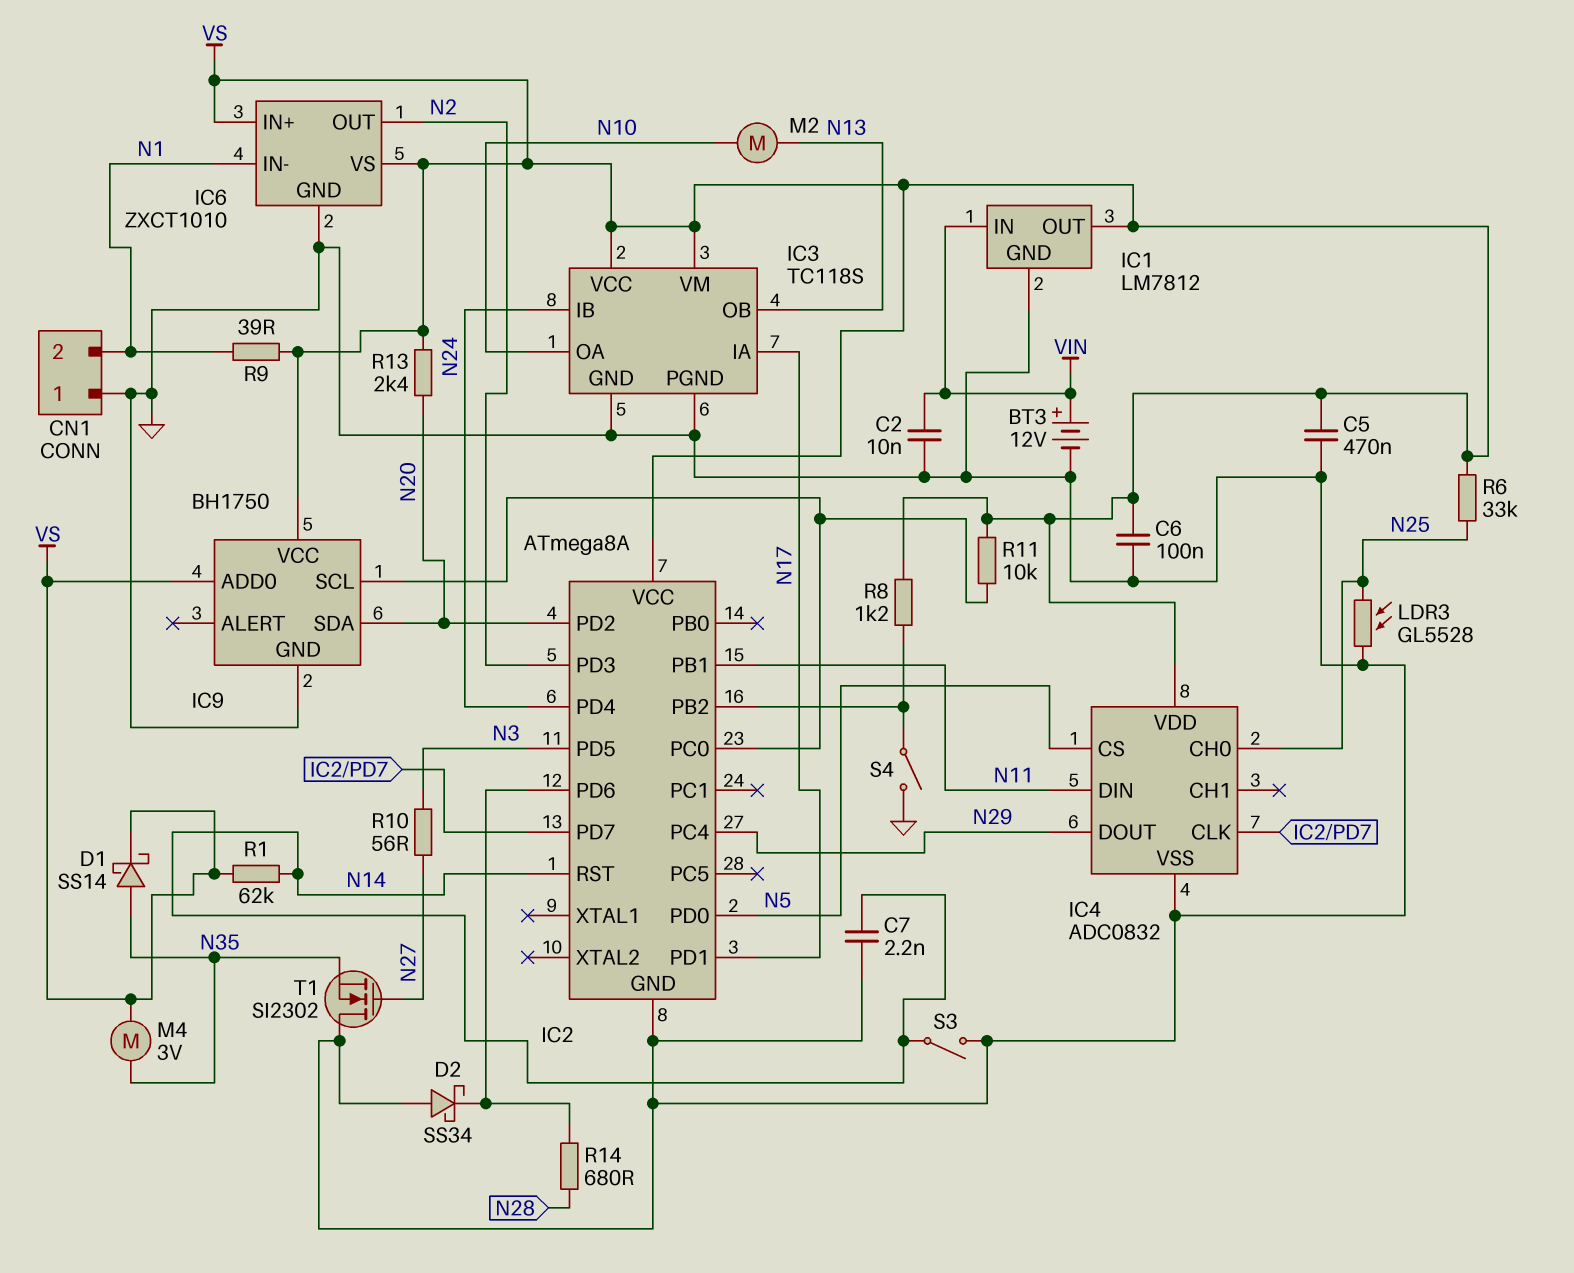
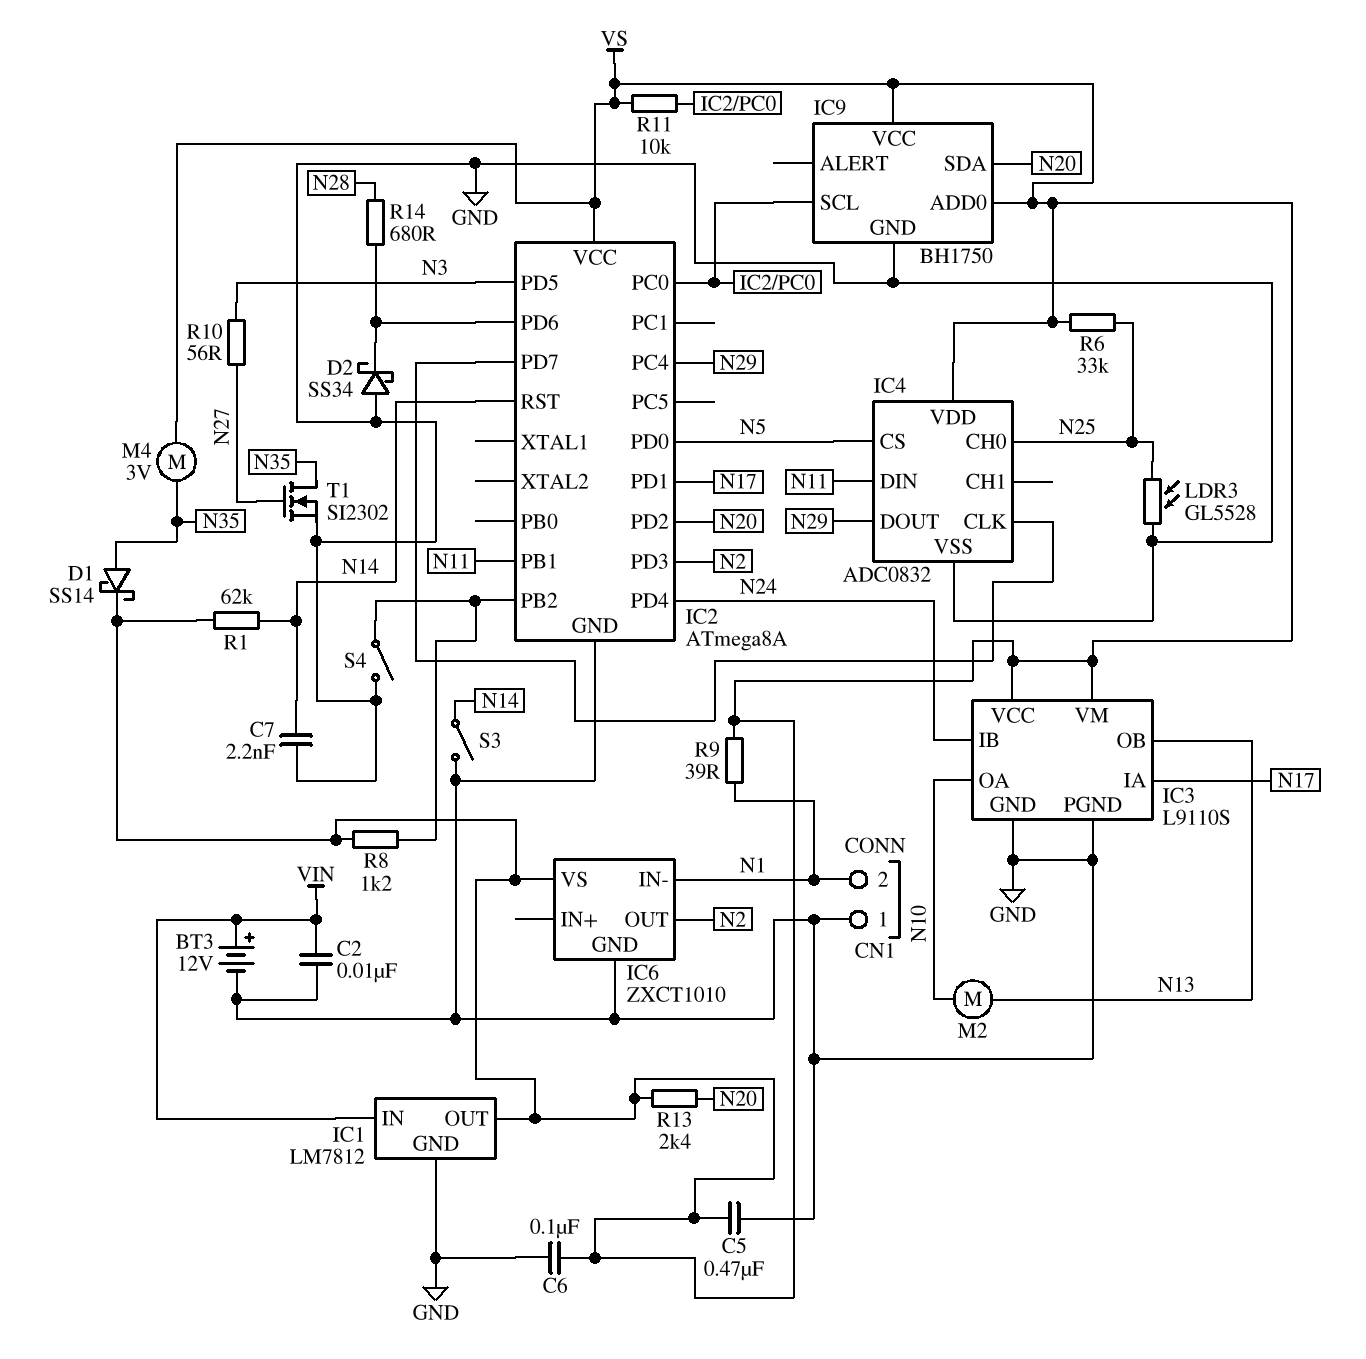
IC3: TC118S -> L9110S
IC6 pin IN+: VS -> none
T1: NMOS SI2302 (G N27, D GND, S N35) -> NMOS SI2302 (G N27, D N35, S GND)

